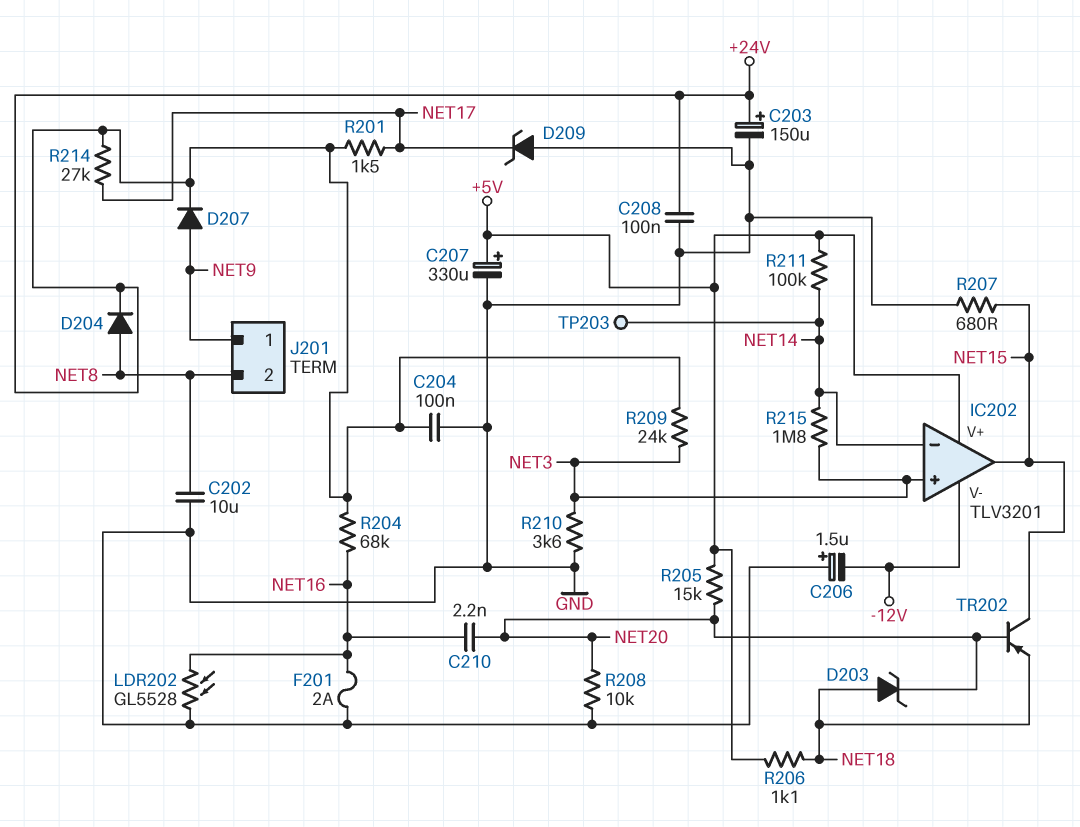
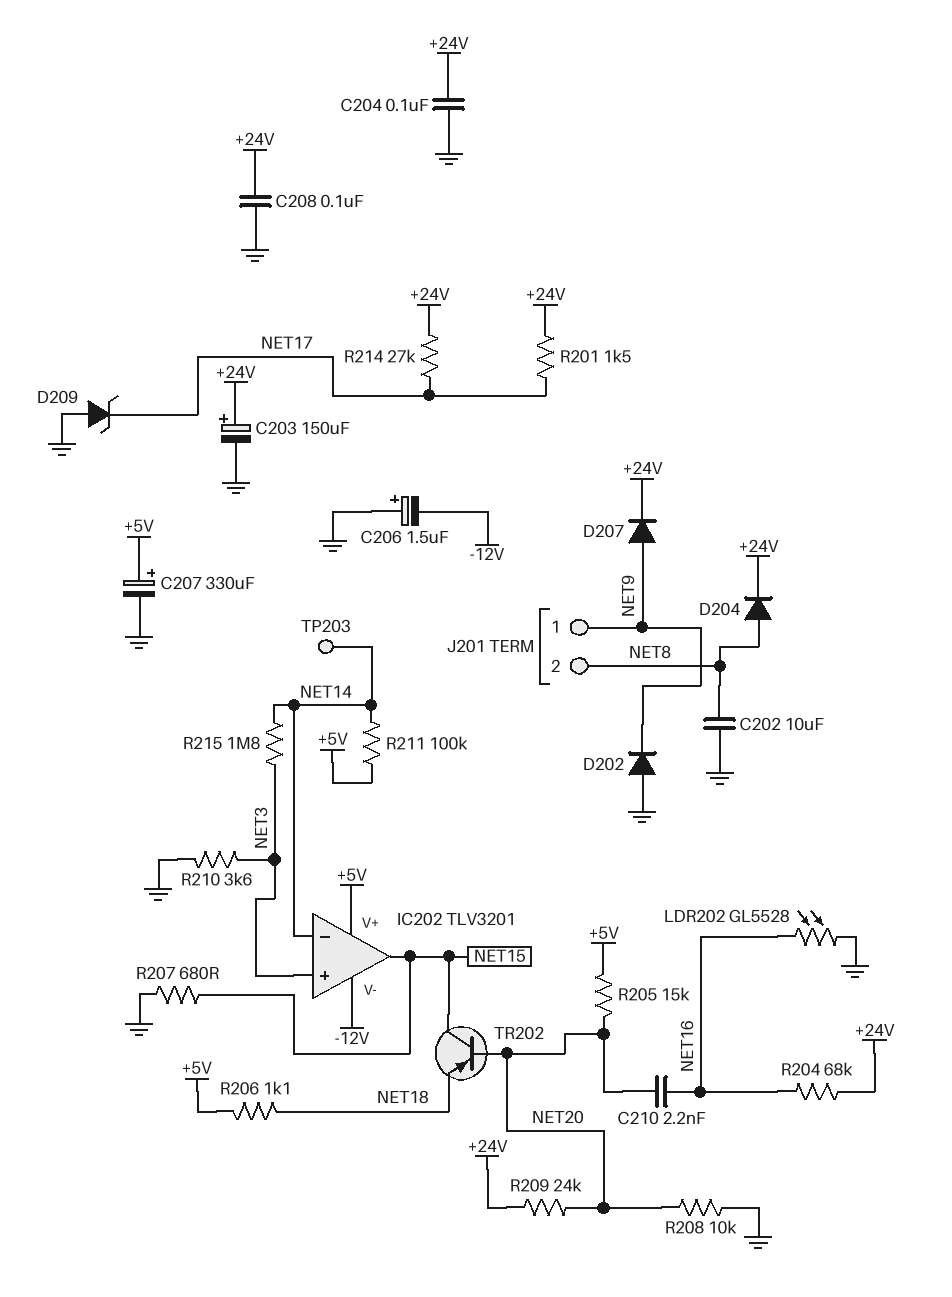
D202: none -> diode (A GND, K NET9)
D203: zener (A NET18, K NET20) -> none
F201: 2A (GND, NET16) -> none
R209: 24k (+24V, NET3) -> 24k (+24V, NET20)

